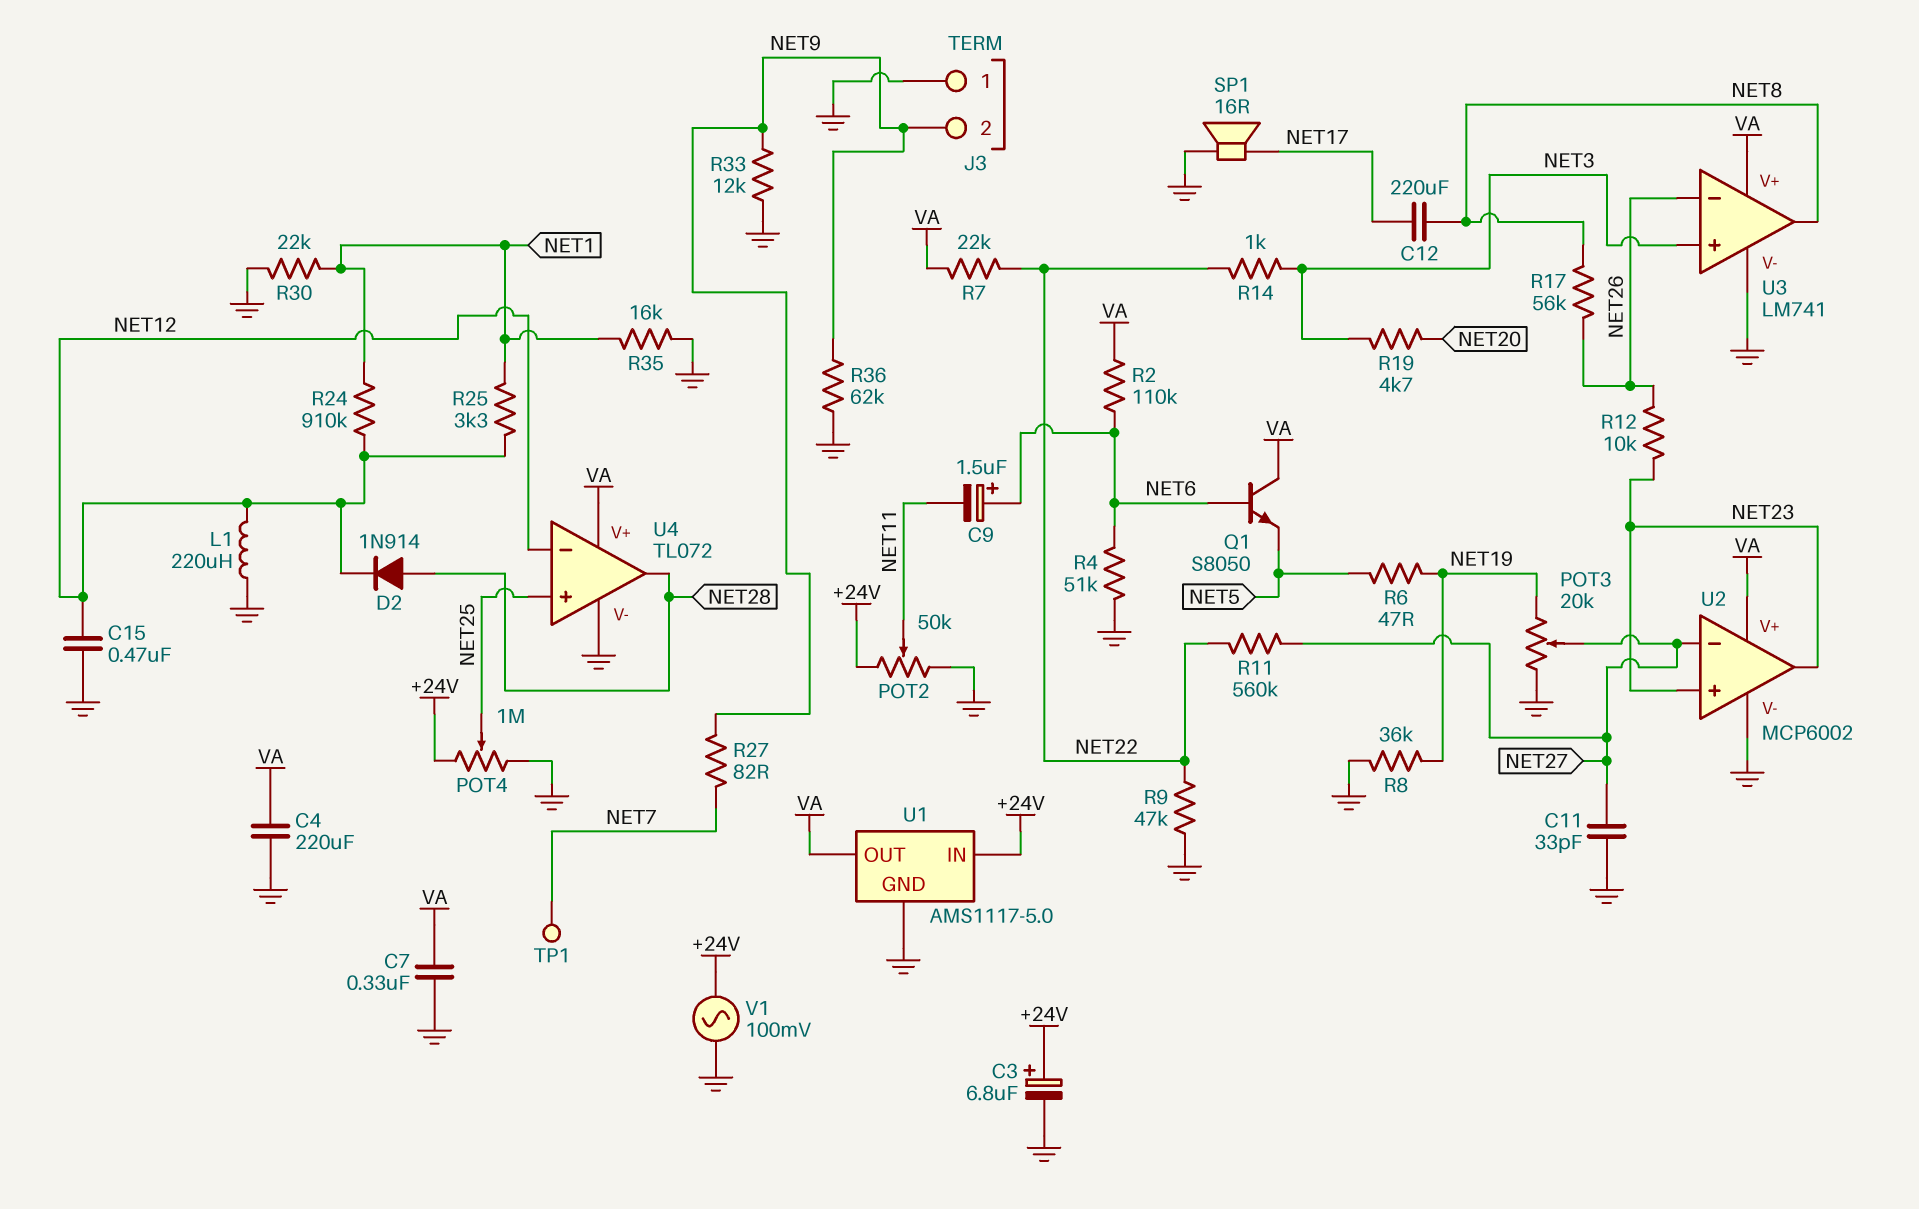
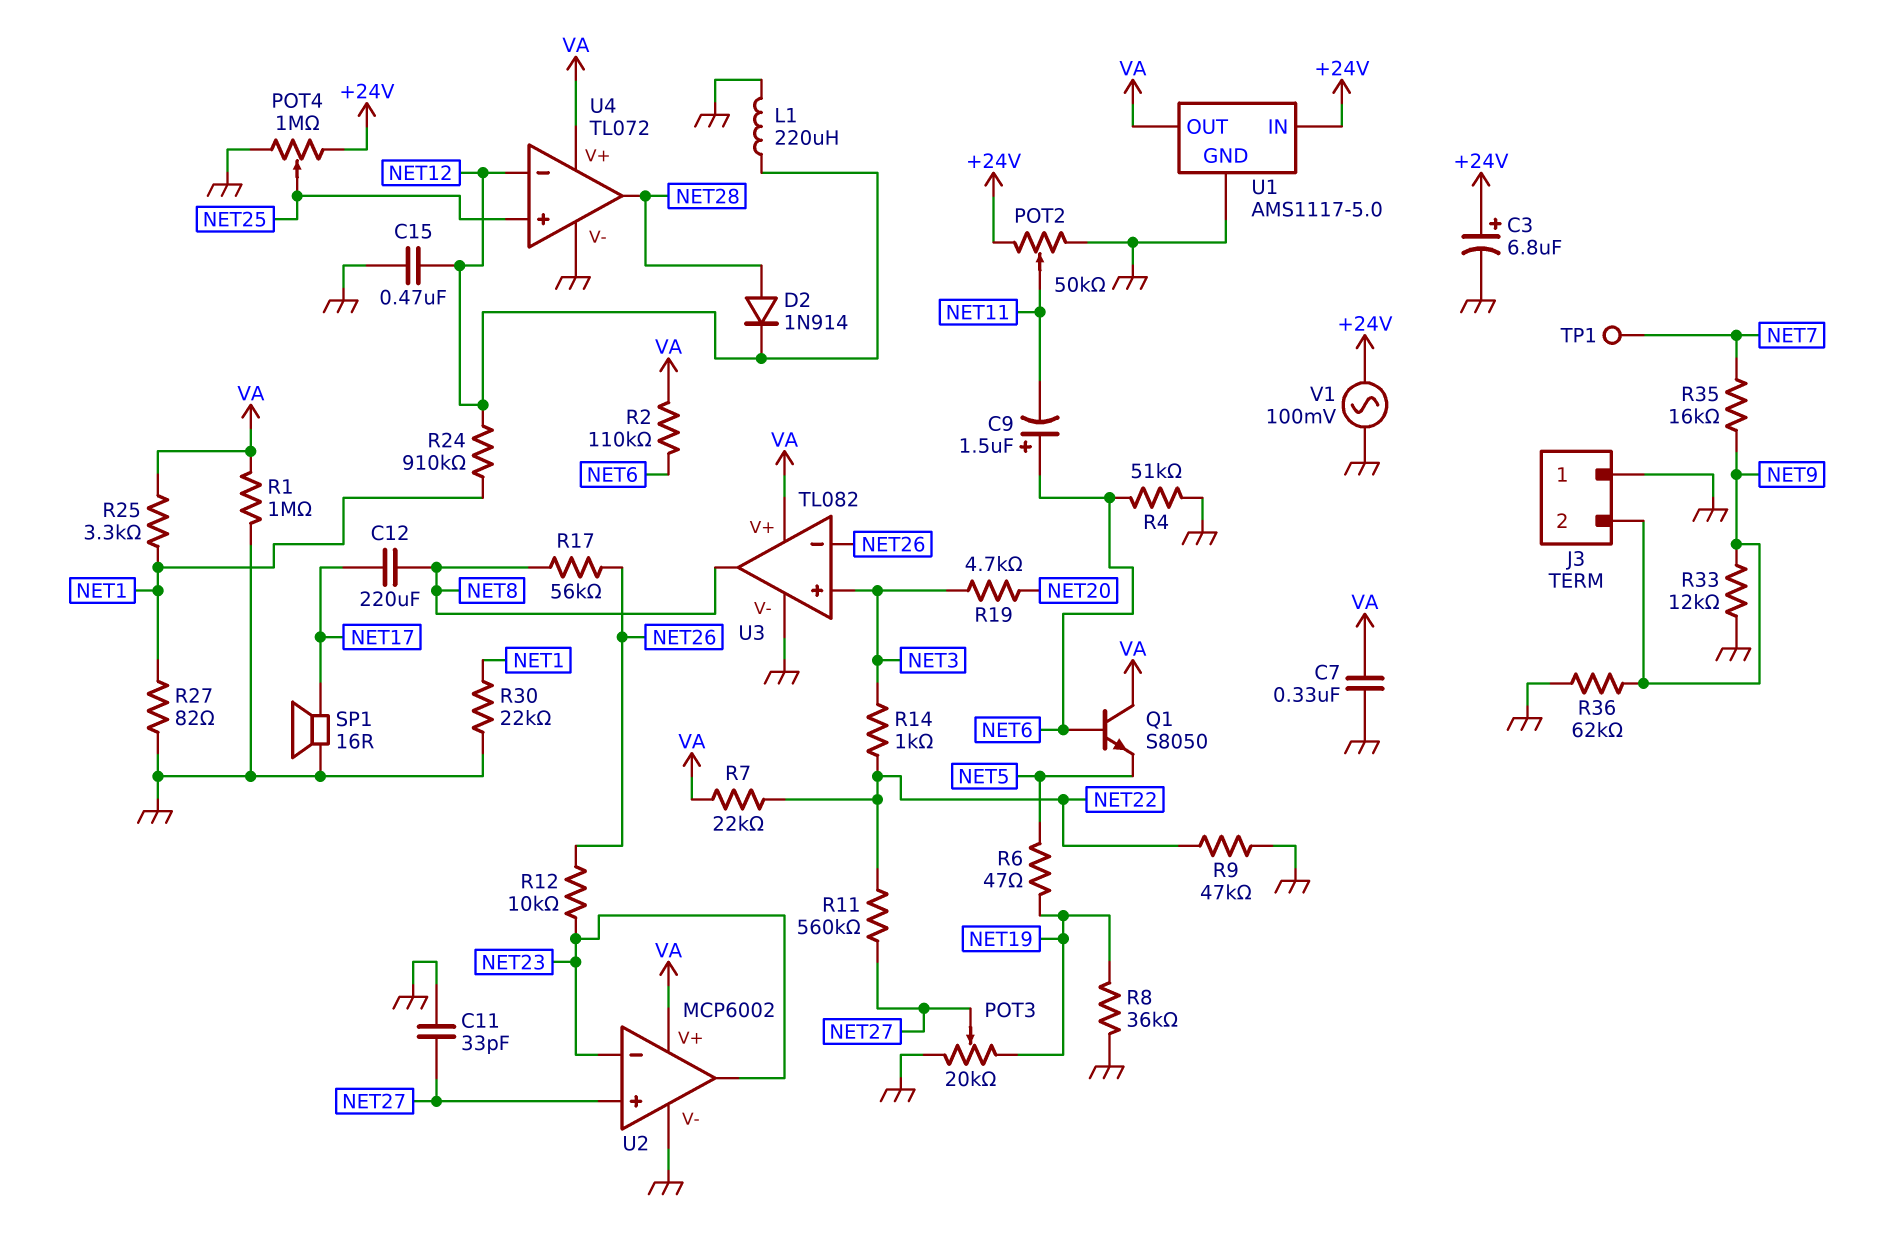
C4: 220uF (GND, VA) -> none
R1: none -> 1M (GND, VA)
R25: 3.3k (NET1, NET12) -> 3.3k (NET1, VA)
R27: 82 (NET7, NET9) -> 82 (GND, NET1)
R35: 16k (GND, NET1) -> 16k (NET7, NET9)
U2 pin in+: NET23 -> NET27
U2 pin in-: NET27 -> NET23
U3: LM741 -> TL082

